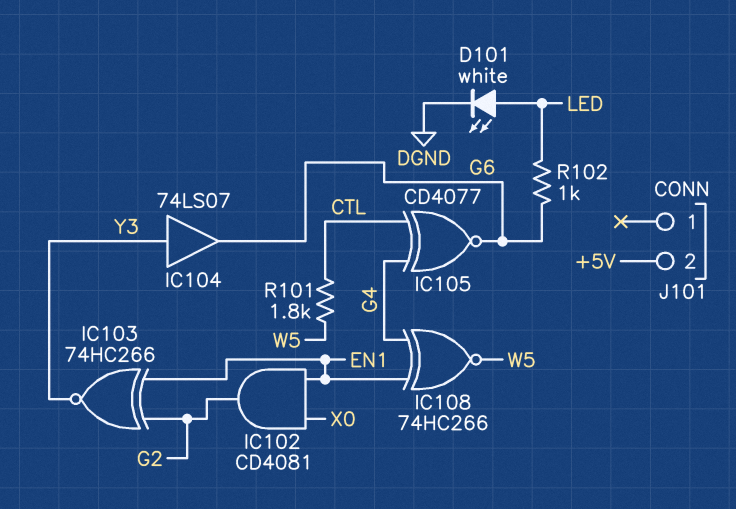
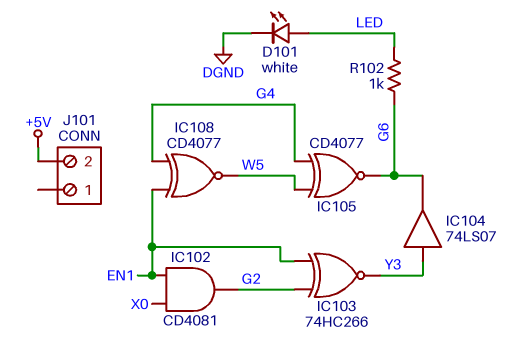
IC105: XNOR CD4077 (in CTL, in G4, out G6) -> XNOR CD4077 (in G4, in W5, out G6)
IC108: XNOR 74HC266 (in EN1, in G4, out W5) -> XNOR CD4077 (in EN1, in G4, out W5)
R101: 1.8k (CTL, W5) -> none

